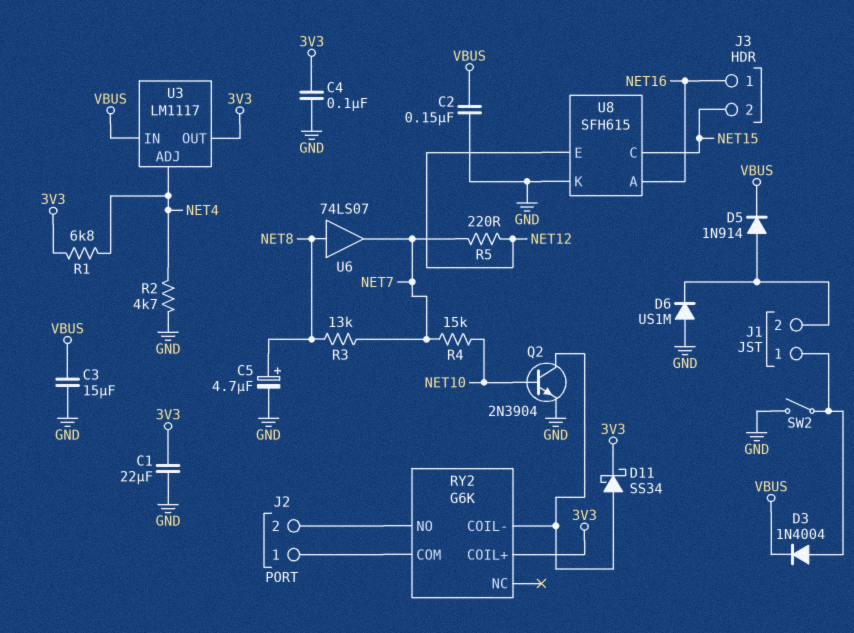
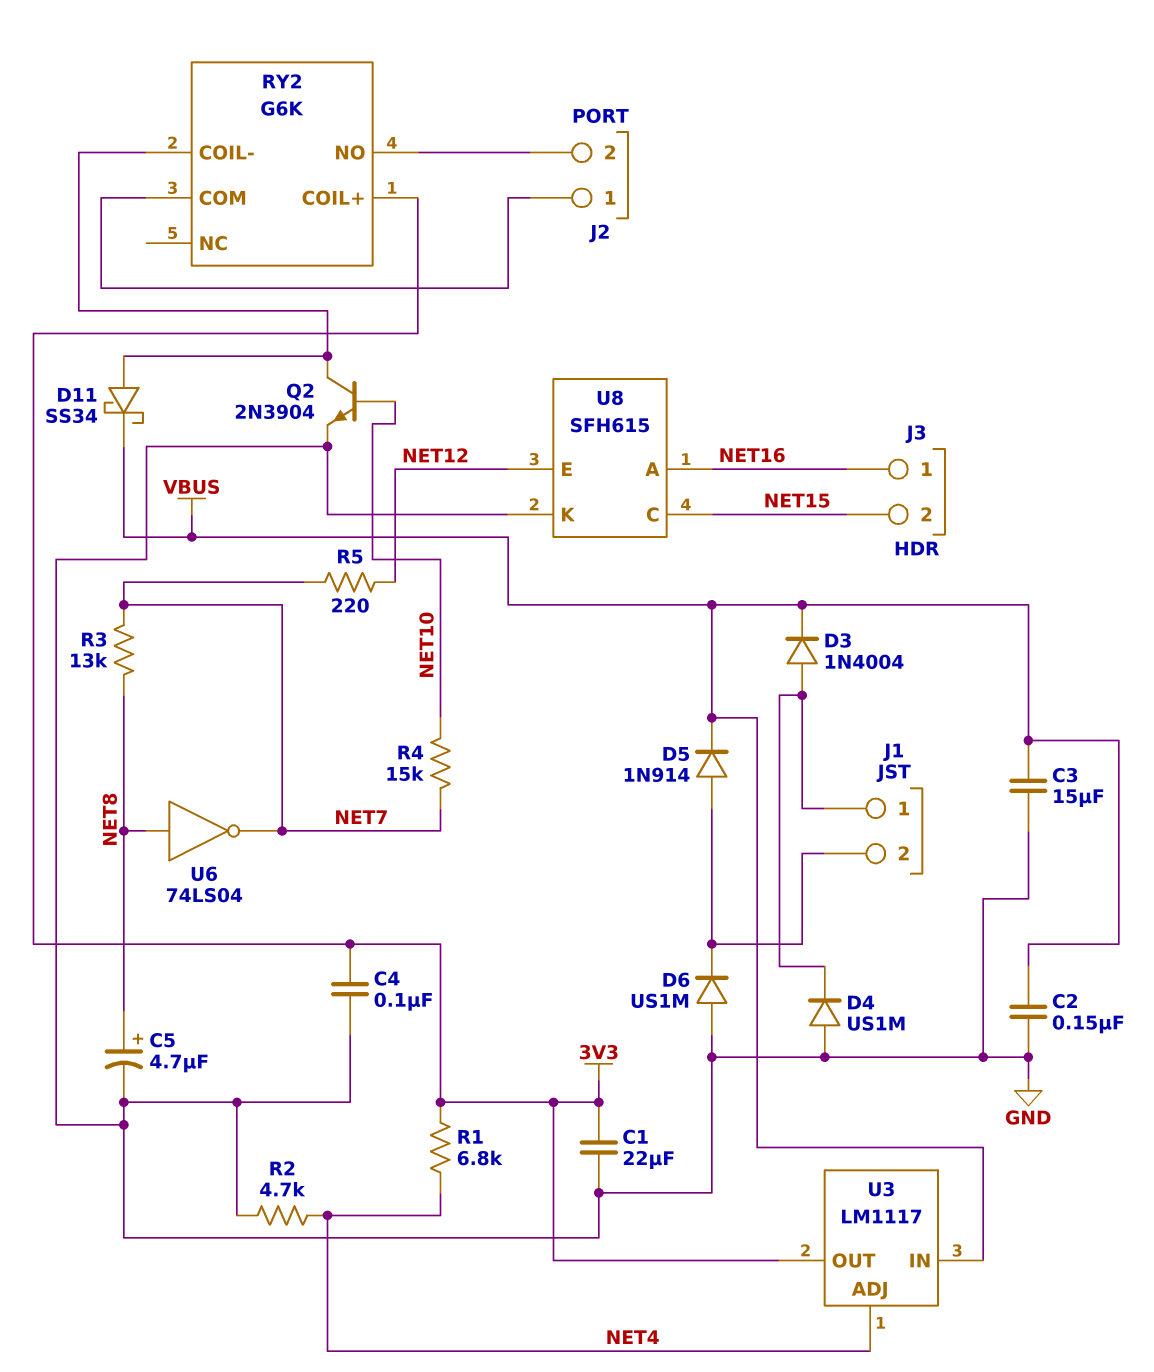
D4: none -> diode US1M (A GND, K J1/1)
D11: schottky SS34 (A RY2/COIL-, K 3V3) -> schottky SS34 (A RY2/COIL-, K VBUS)
SW2: switch (GND, J1/1) -> none
U6: buffer 74LS07 (in NET8, out NET7) -> NOT 74LS04 (in NET8, out NET7)

